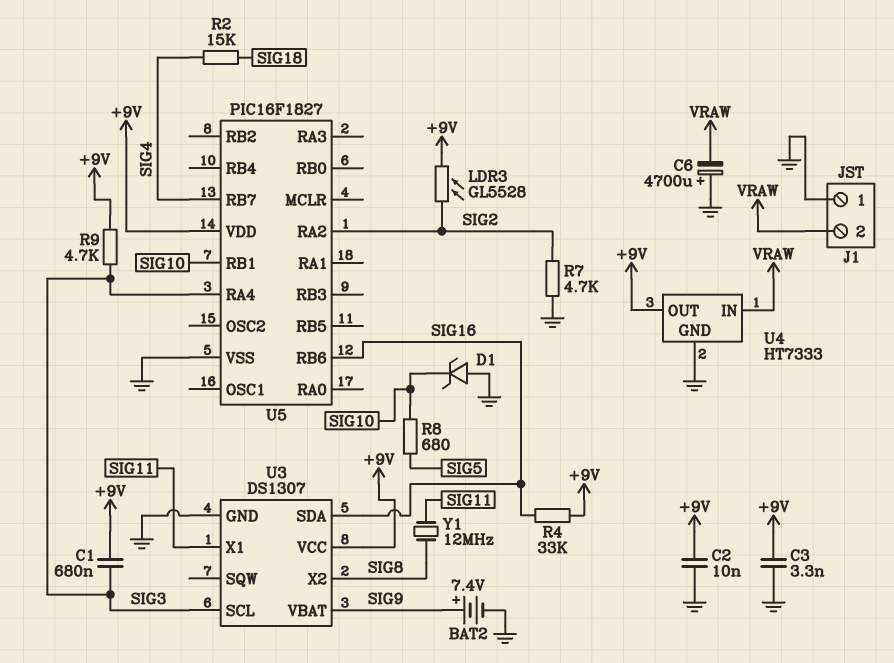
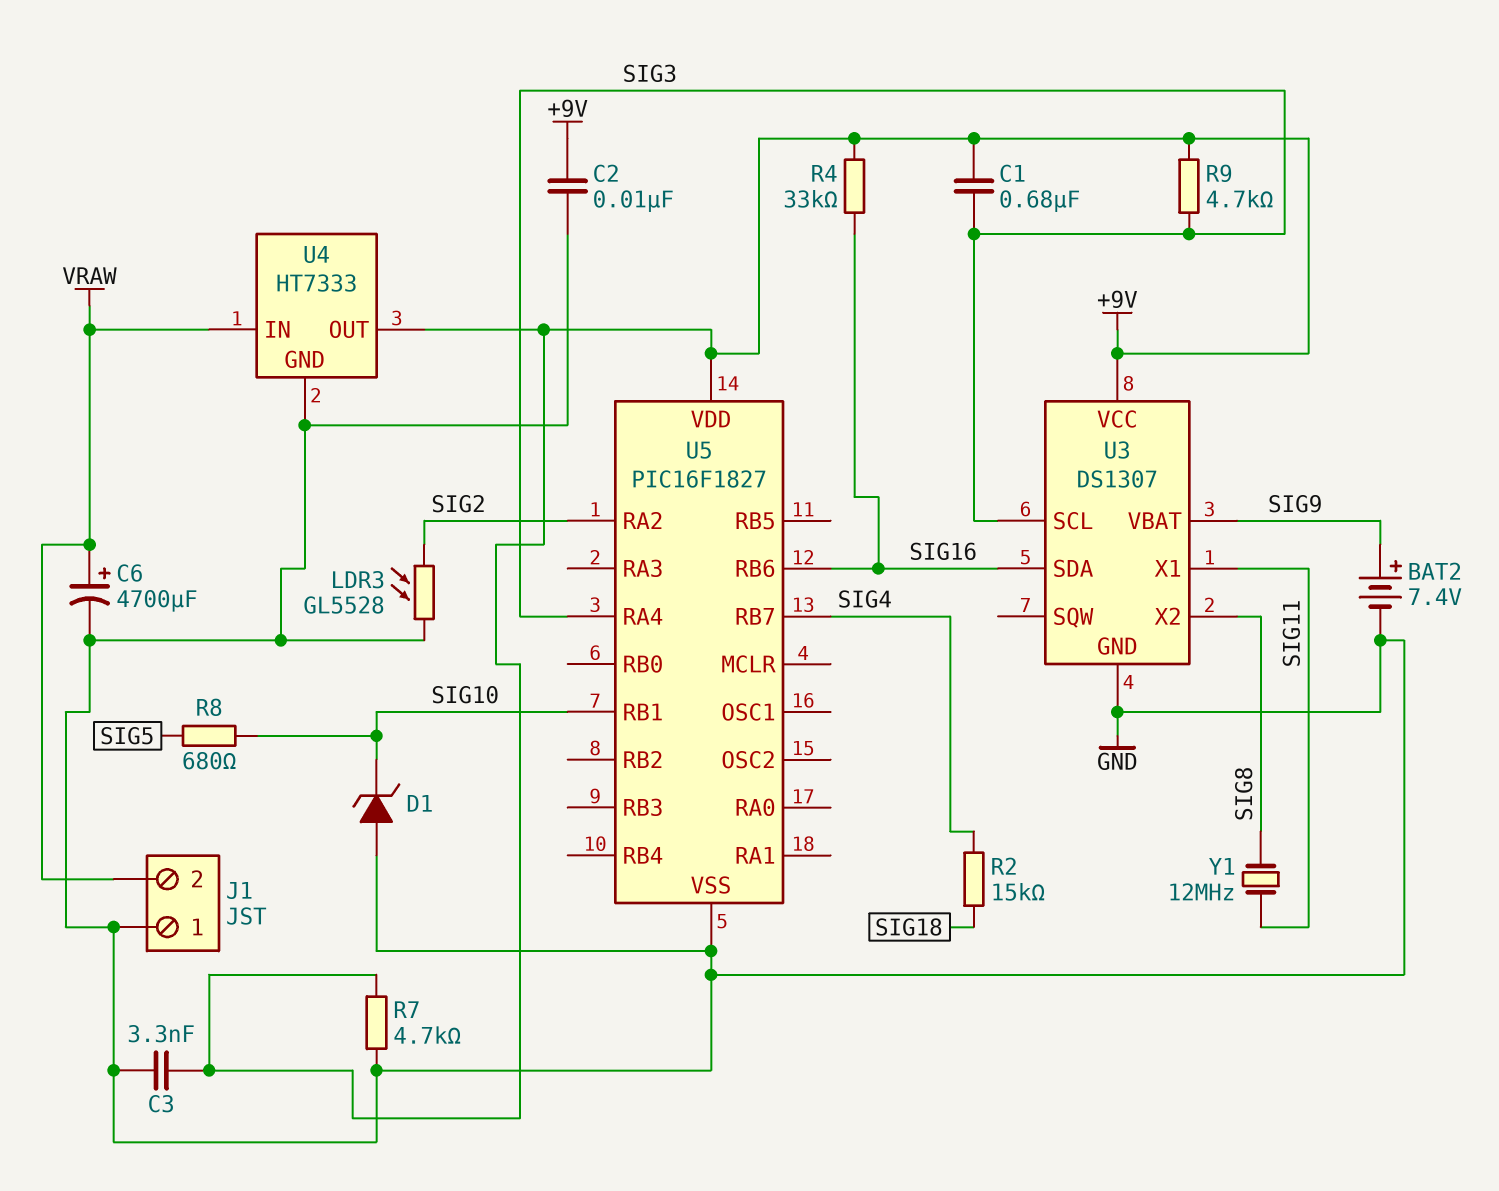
C6: 4700uF (plus GND, minus VRAW) -> 4700uF (plus VRAW, minus GND)
LDR3: GL5528 (+9V, SIG2) -> GL5528 (GND, SIG2)
R7: 4.7k (GND, SIG2) -> 4.7k (+9V, GND)

